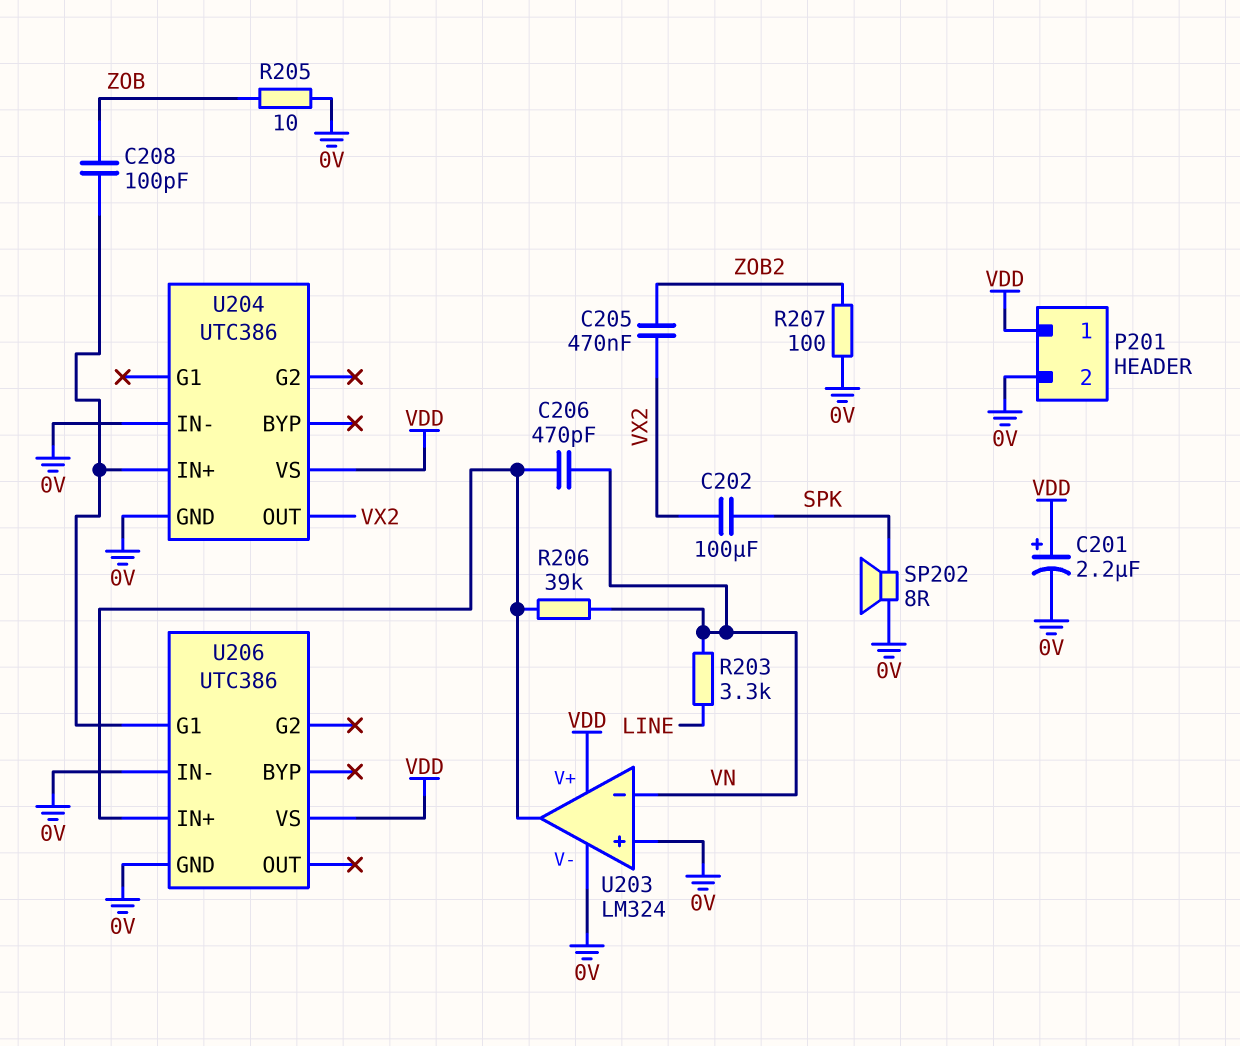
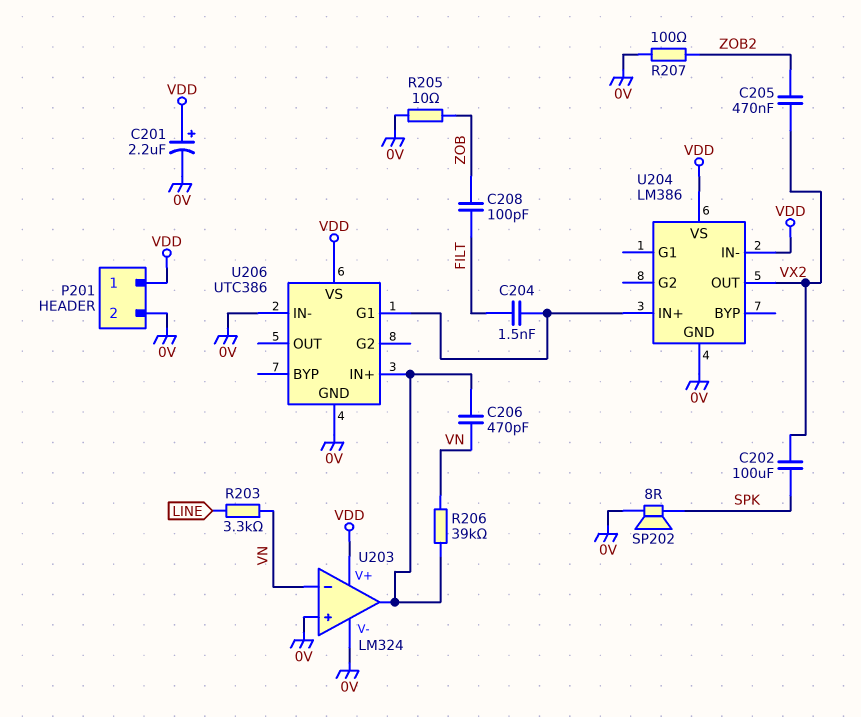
C204: none -> 1.5nF (FILT, U204/IN+)
C208: 100pF (U204/IN+, ZOB) -> 100pF (FILT, ZOB)
U204: UTC386 -> LM386
U204 pin IN-: 0V -> VDD

